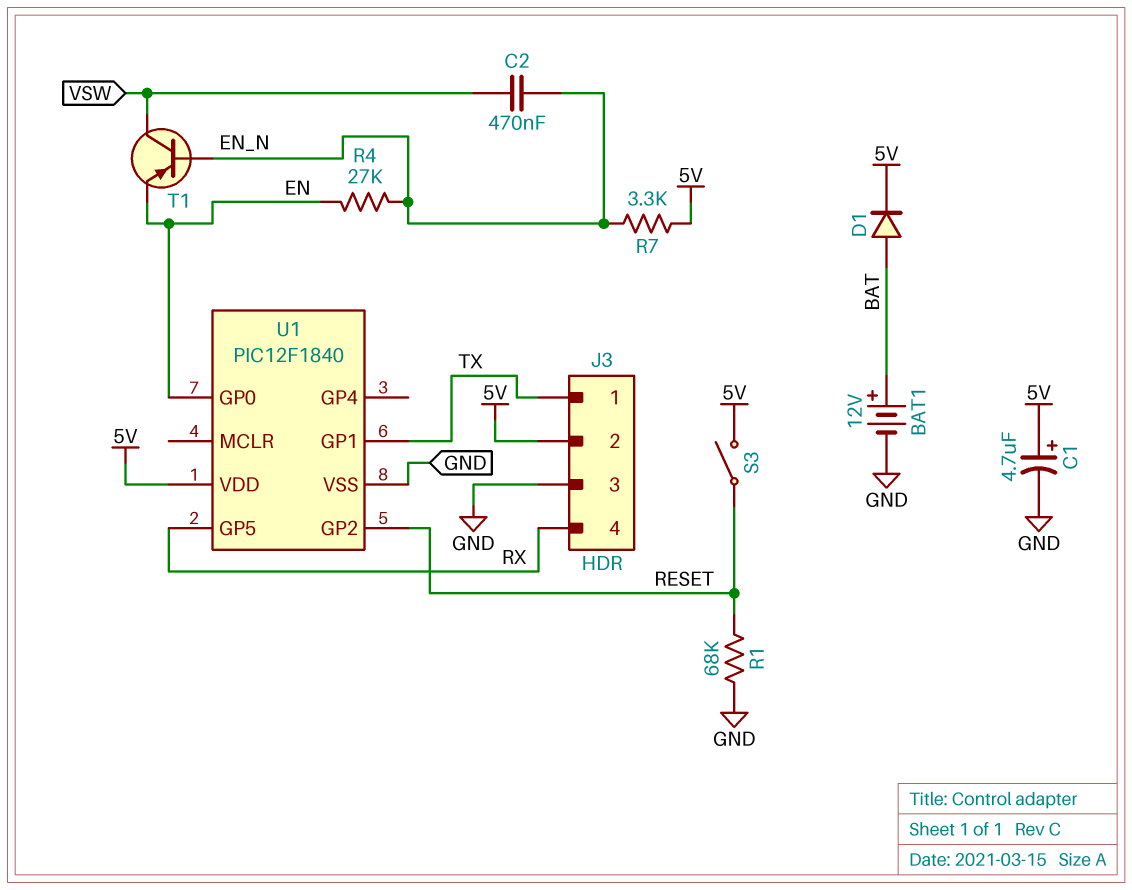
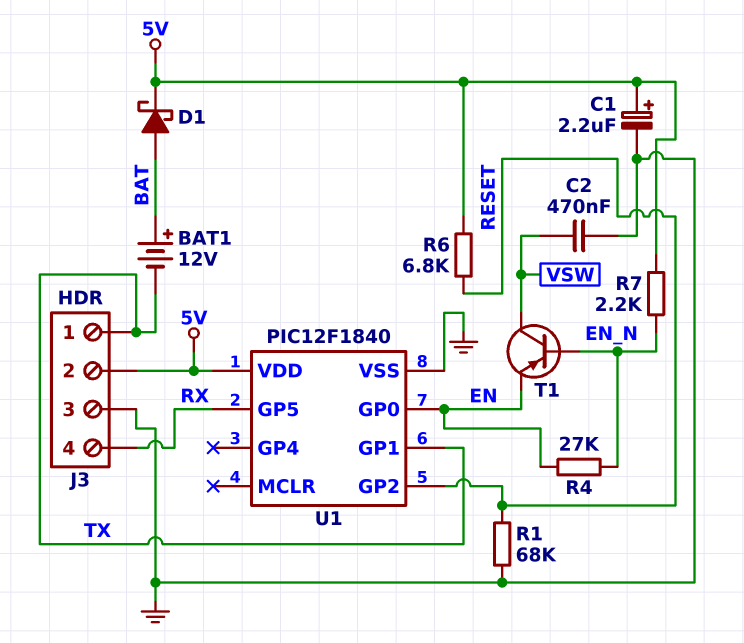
BAT1: 12V (plus BAT, minus GND) -> 12V (plus BAT, minus TX)
C1: 4.7uF (plus 5V, minus GND) -> 2.2uF (plus 5V, minus GND)
C2: 470nF (EN_N, VSW) -> 470nF (GND, VSW)
D1: diode (A BAT, K 5V) -> schottky (A BAT, K 5V)
R6: none -> 6.8k (5V, RESET)
R7: 3.3k (5V, EN_N) -> 2.2k (5V, EN_N)
S3: switch (5V, RESET) -> none

